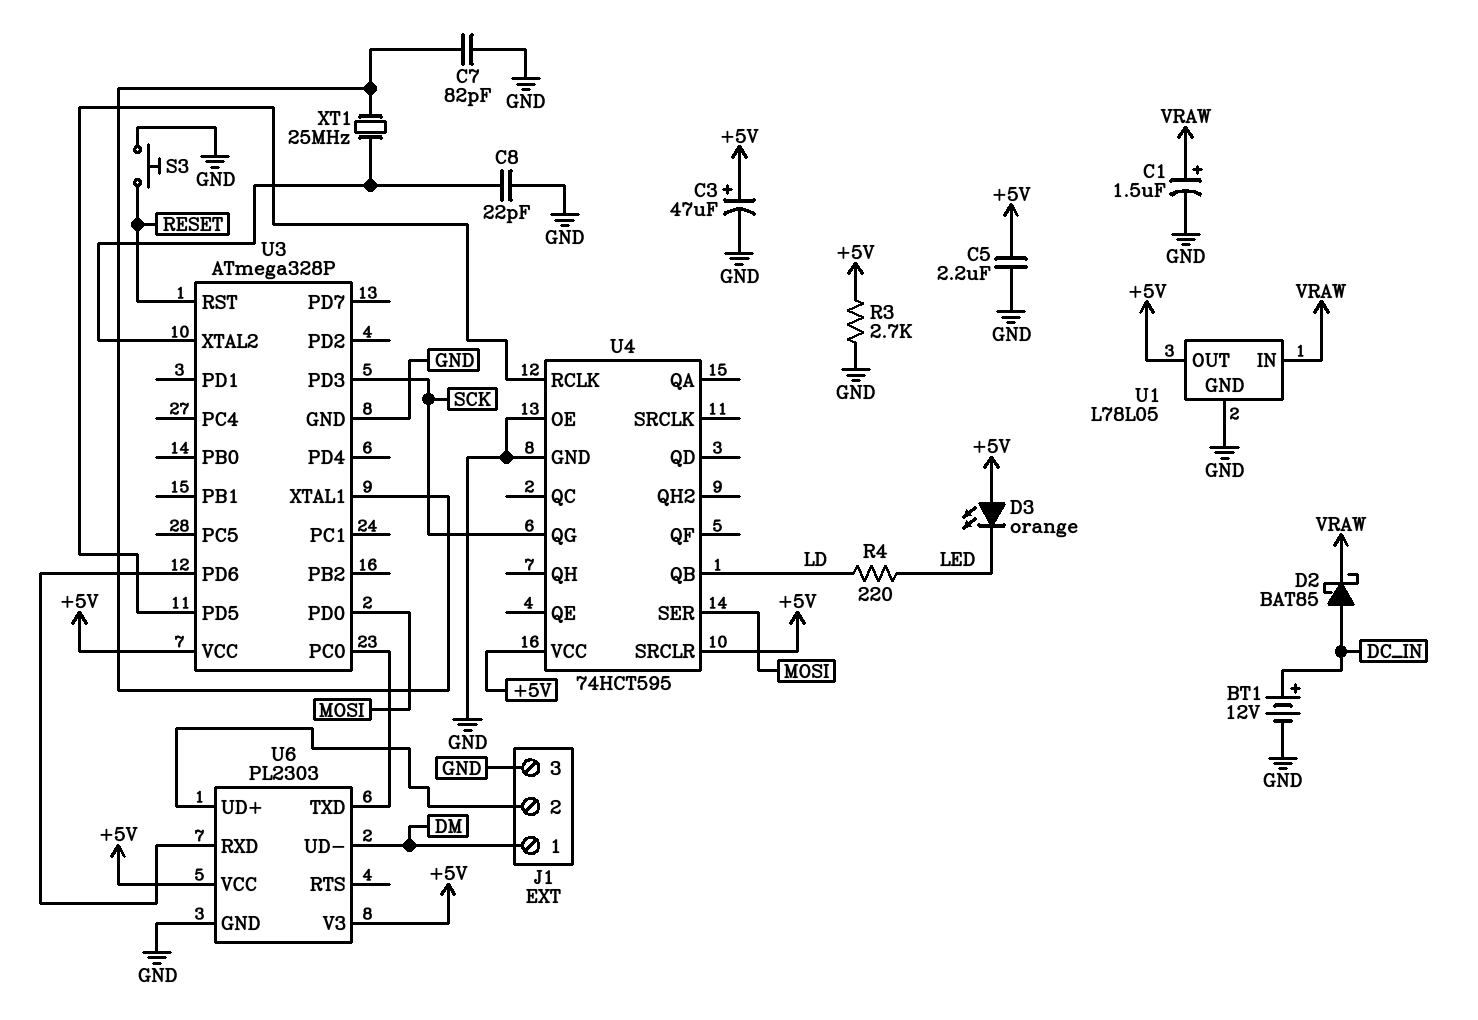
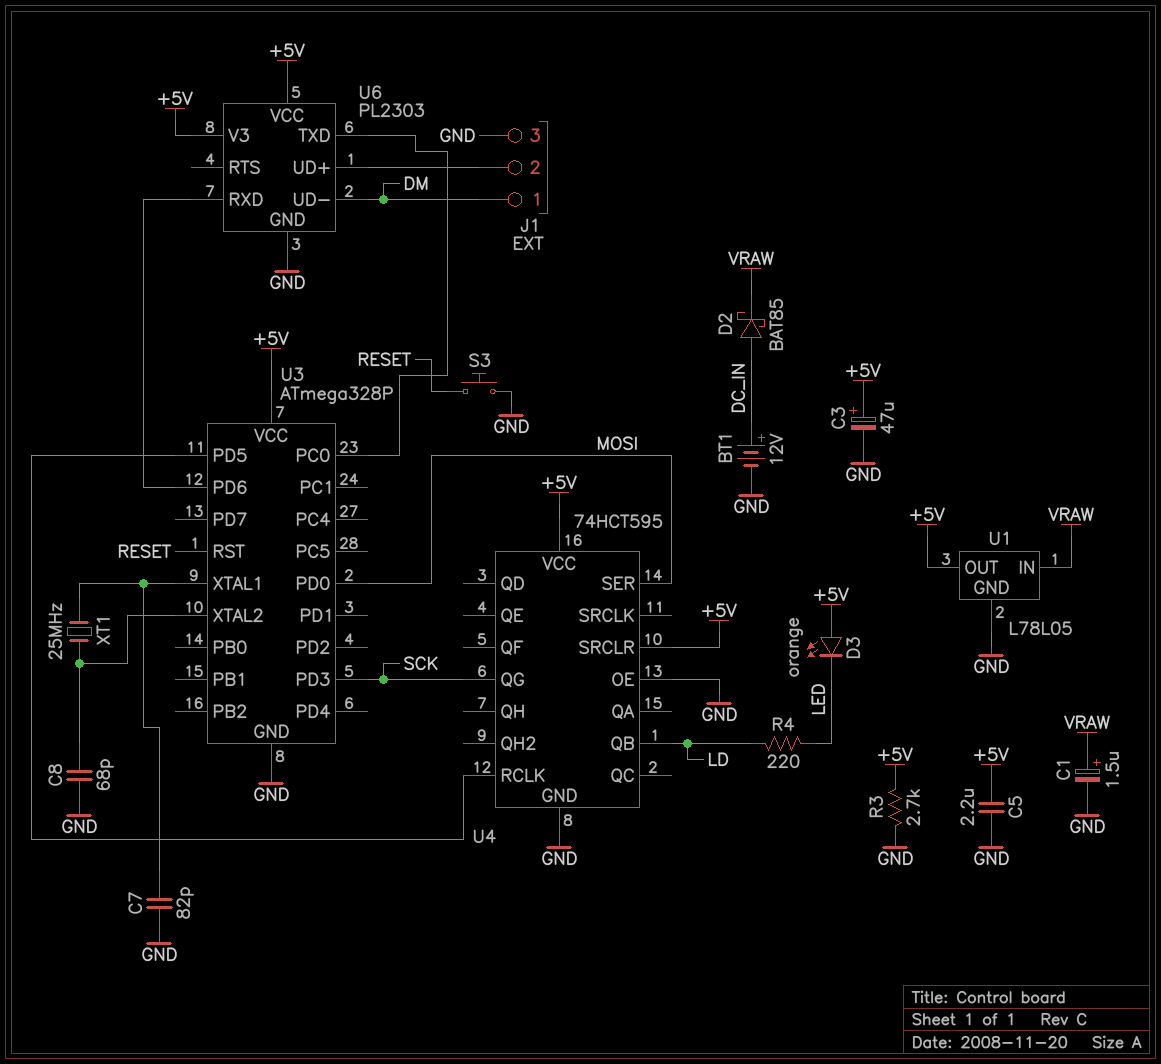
C8: 22pF (GND, U3/XTAL2) -> 68pF (GND, U3/XTAL2)

